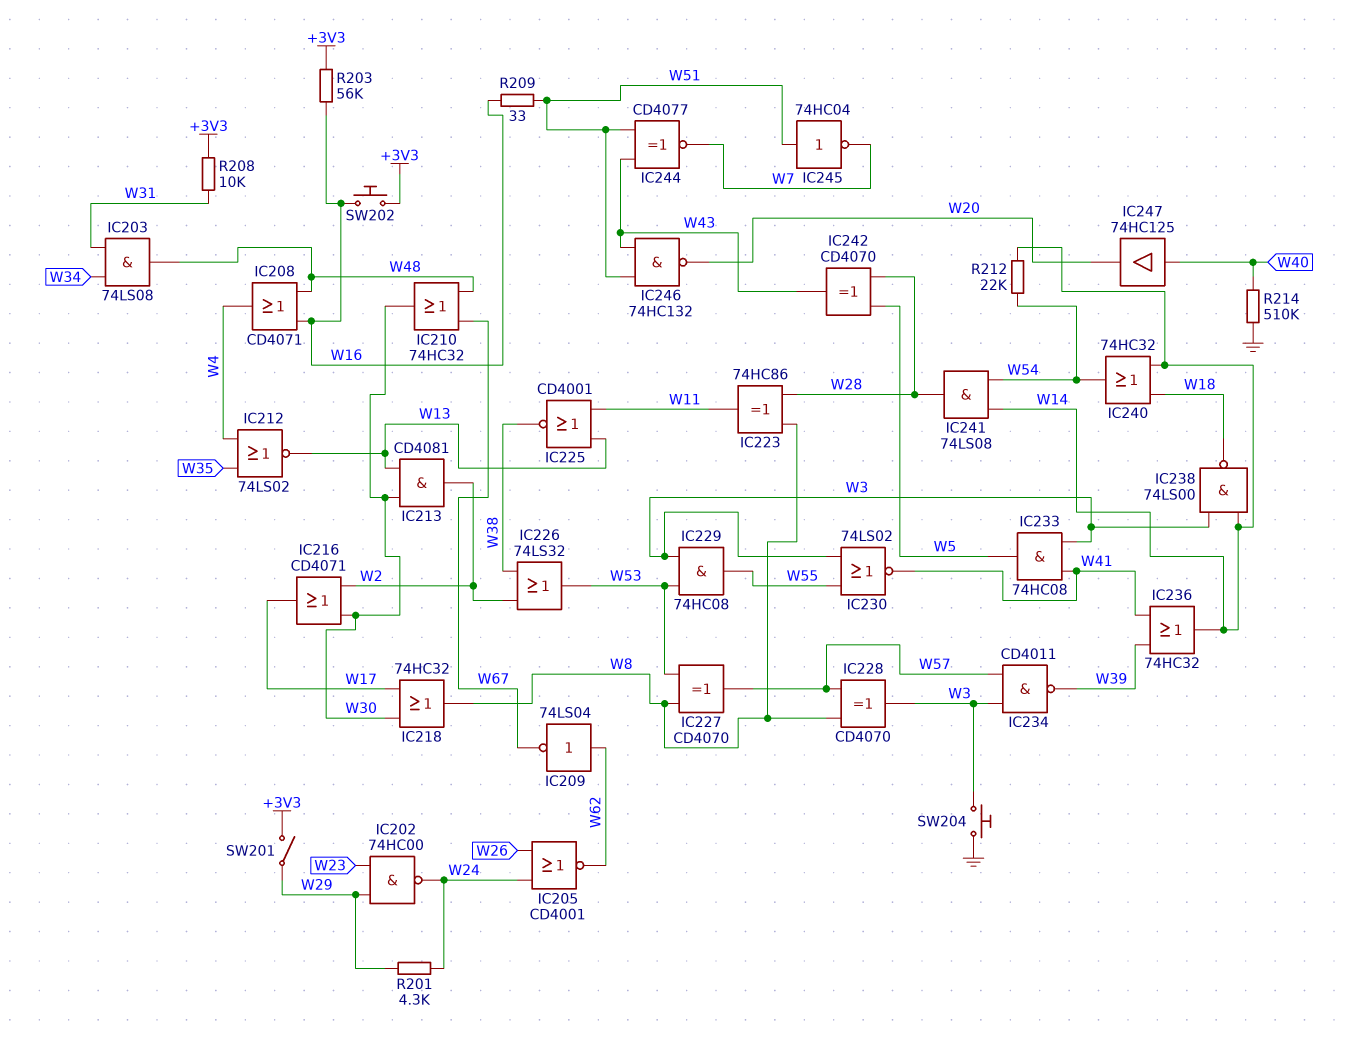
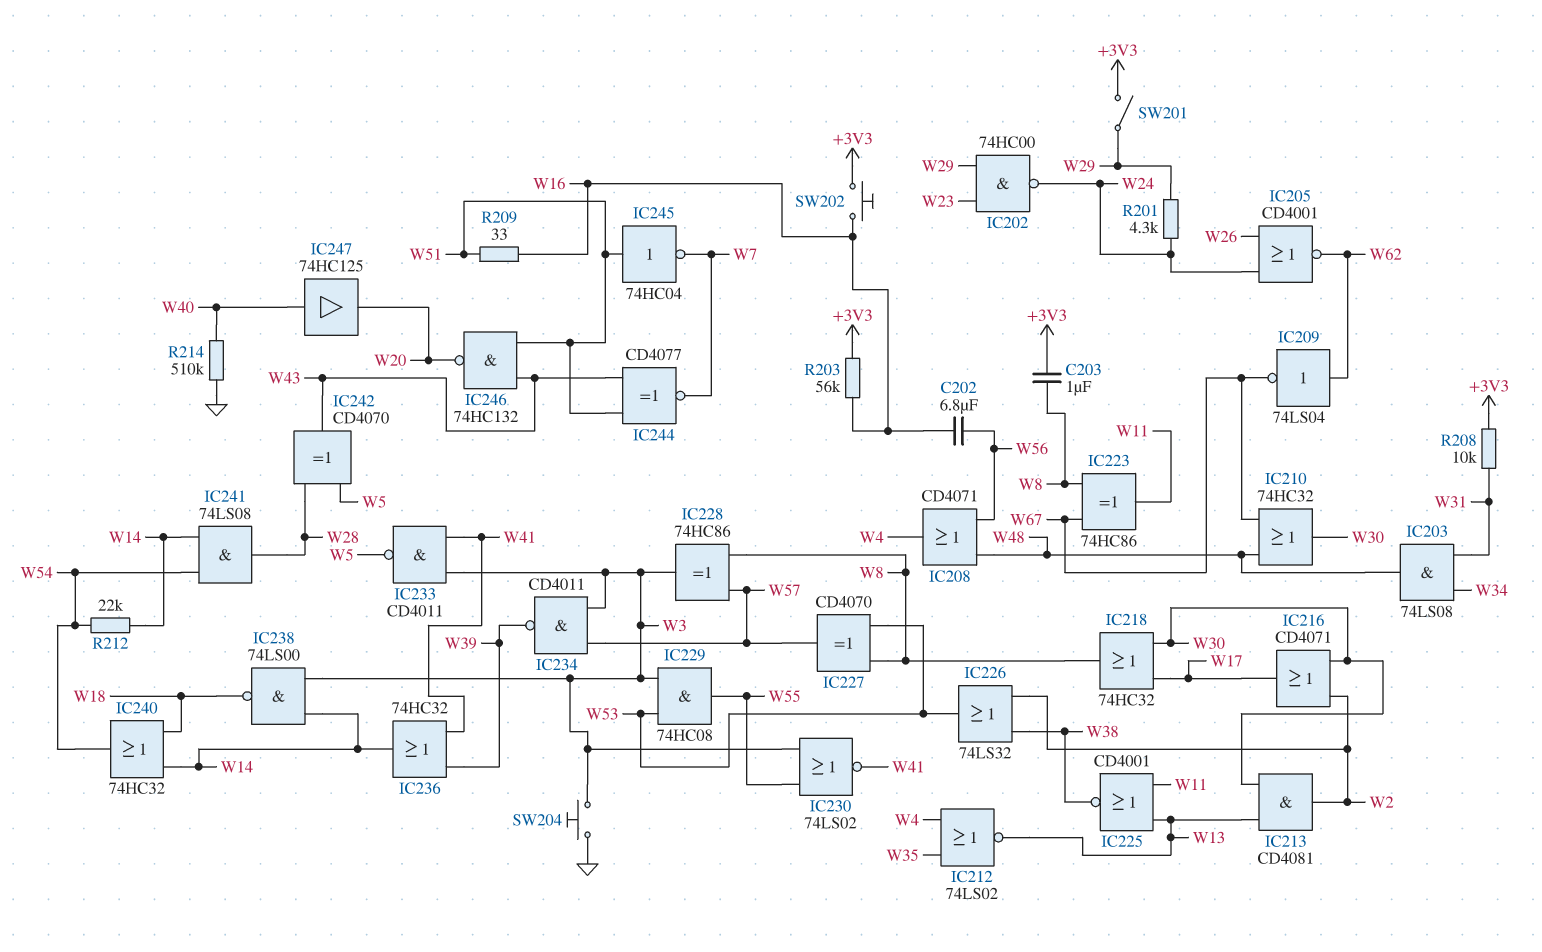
C202: none -> 6.8uF (W16, W56)
C203: none -> 1uF (+3V3, W8)
IC208: OR CD4071 (in W16, in W48, out W4) -> OR CD4071 (in W48, in W56, out W4)
IC223: XOR 74HC86 (in W8, in W28, out W11) -> XOR 74HC86 (in W8, in W67, out W11)
IC228: XOR CD4070 (in W8, in W57, out W3) -> XOR 74HC86 (in W8, in W57, out W3)
IC233: AND 74HC08 (in W3, in W41, out W5) -> NAND CD4011 (in W3, in W41, out W5)

